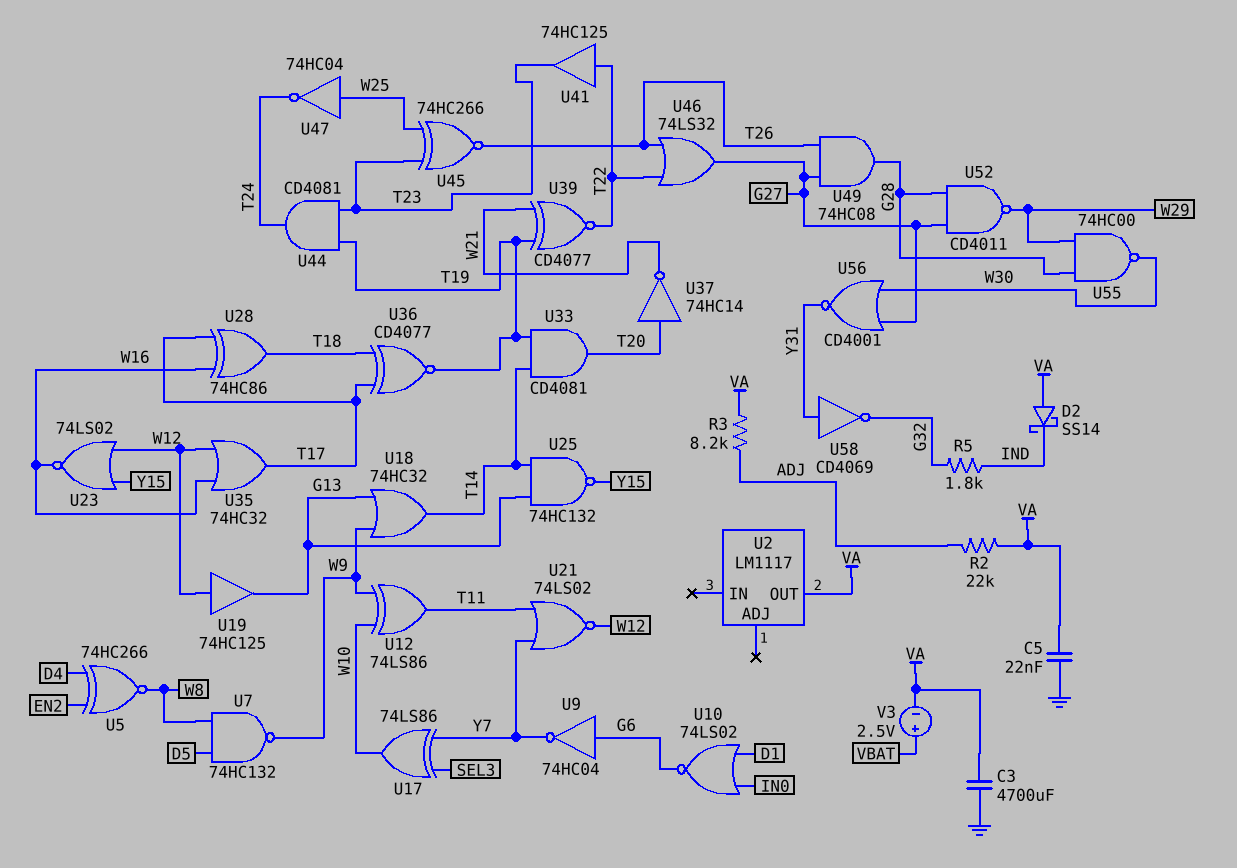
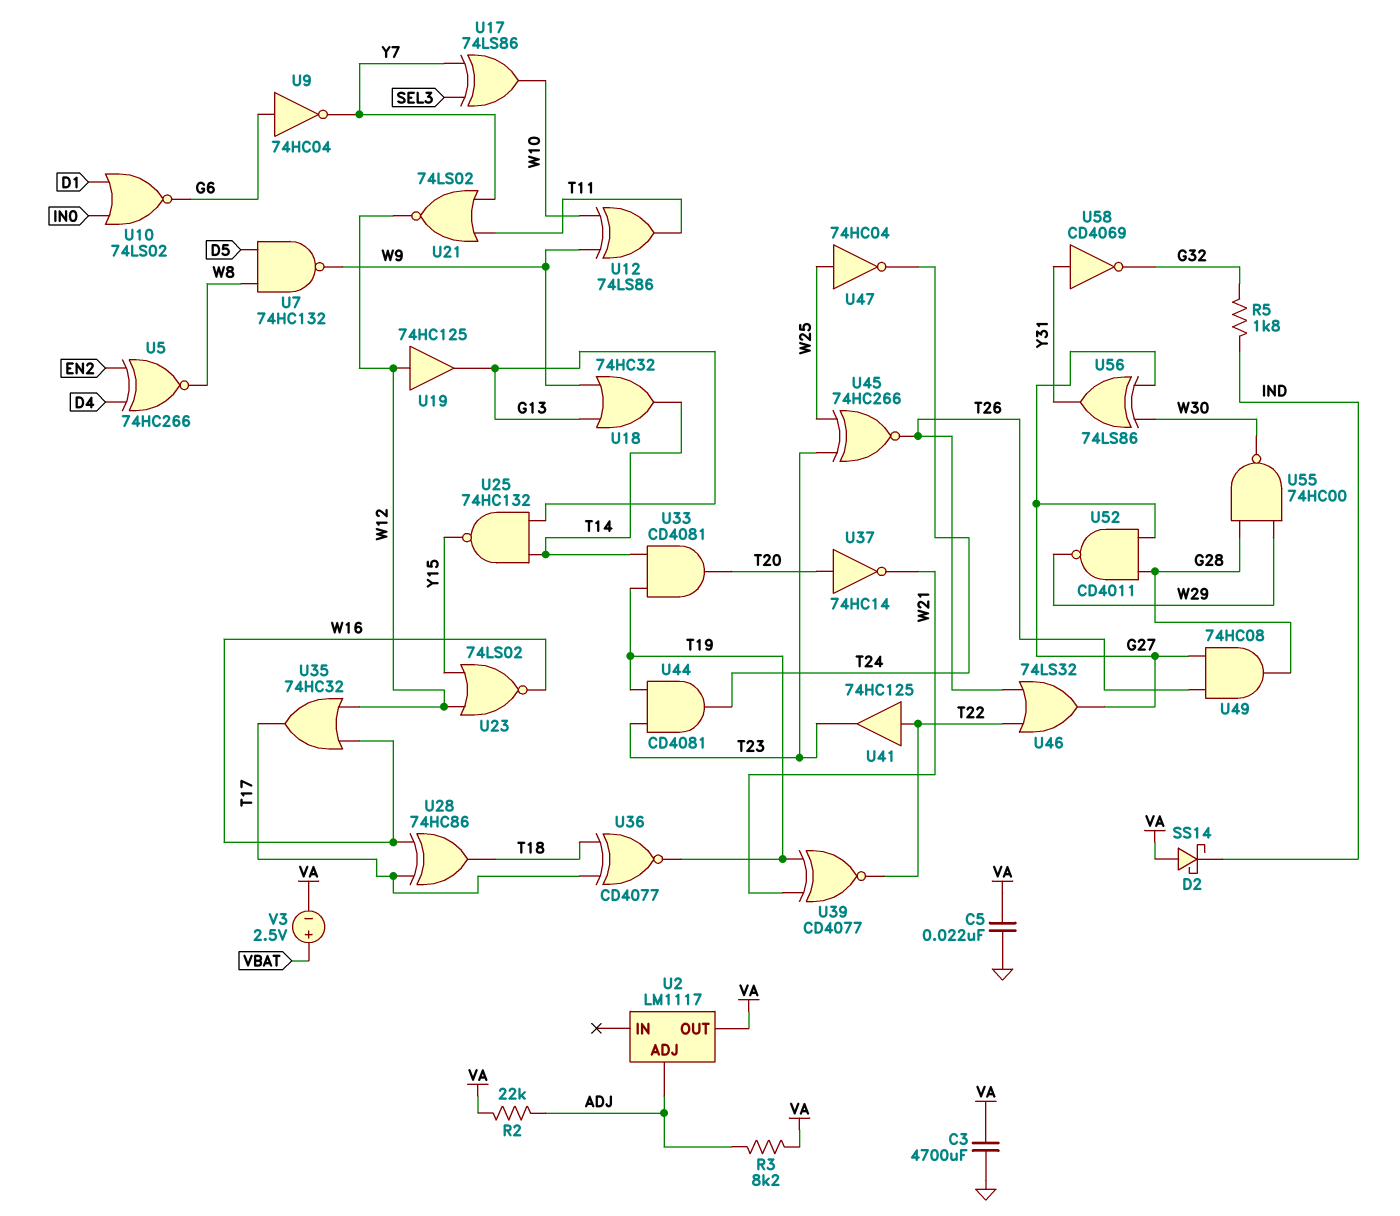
U2 pin ADJ: none -> ADJ
U56: NOR CD4001 (in G27, in W30, out Y31) -> XOR 74LS86 (in G27, in W30, out Y31)

